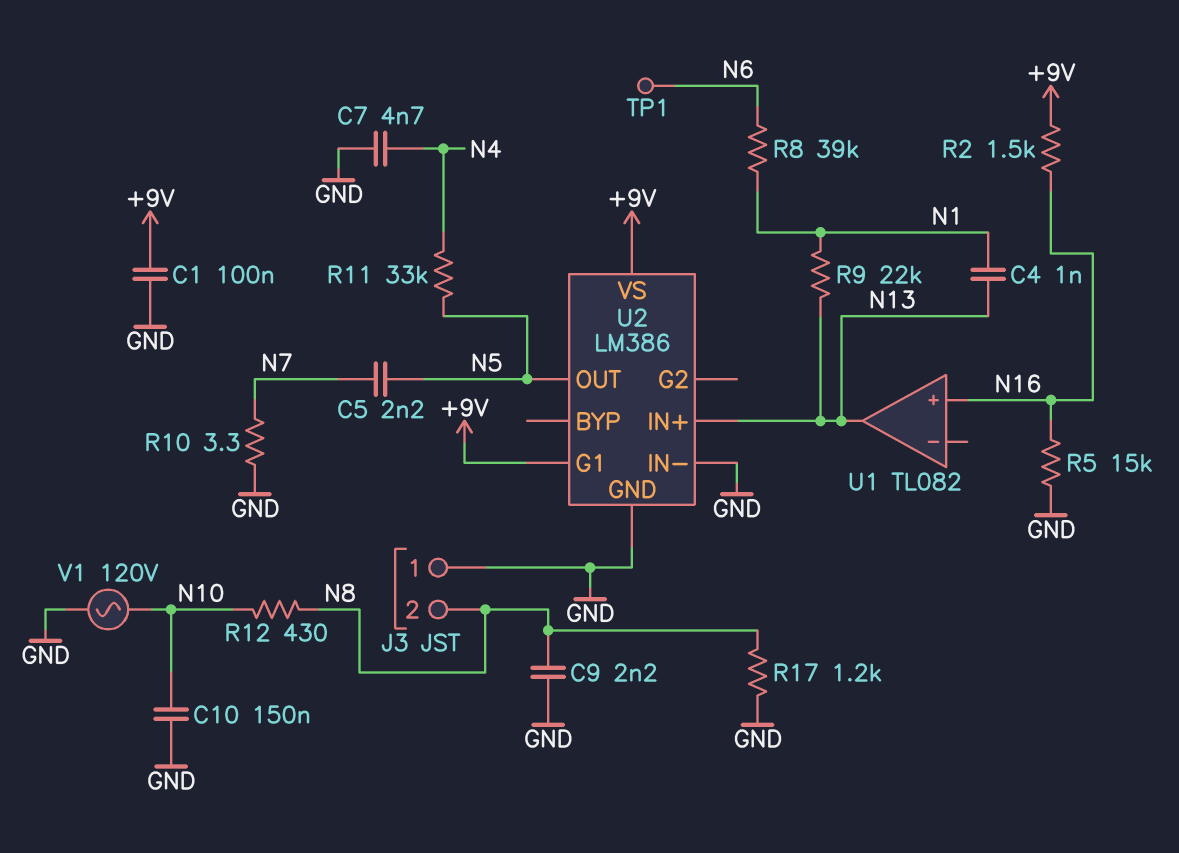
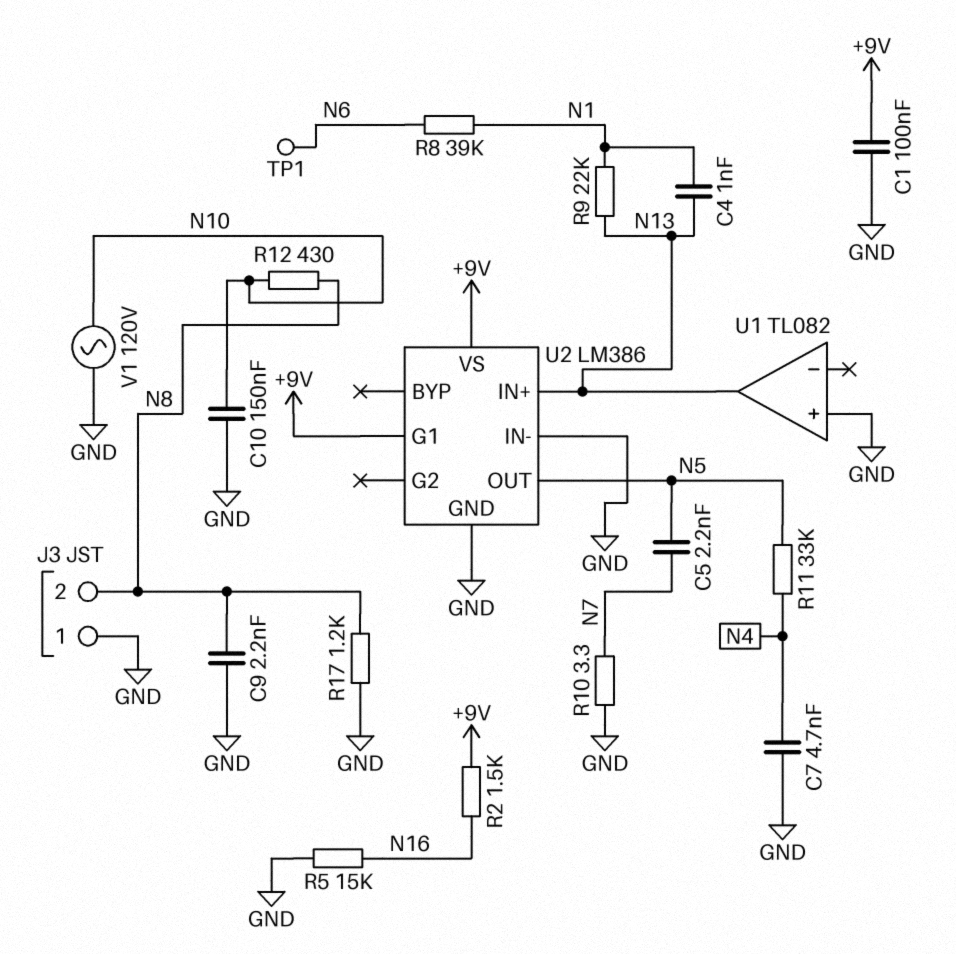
U1 pin in+: N16 -> GND

